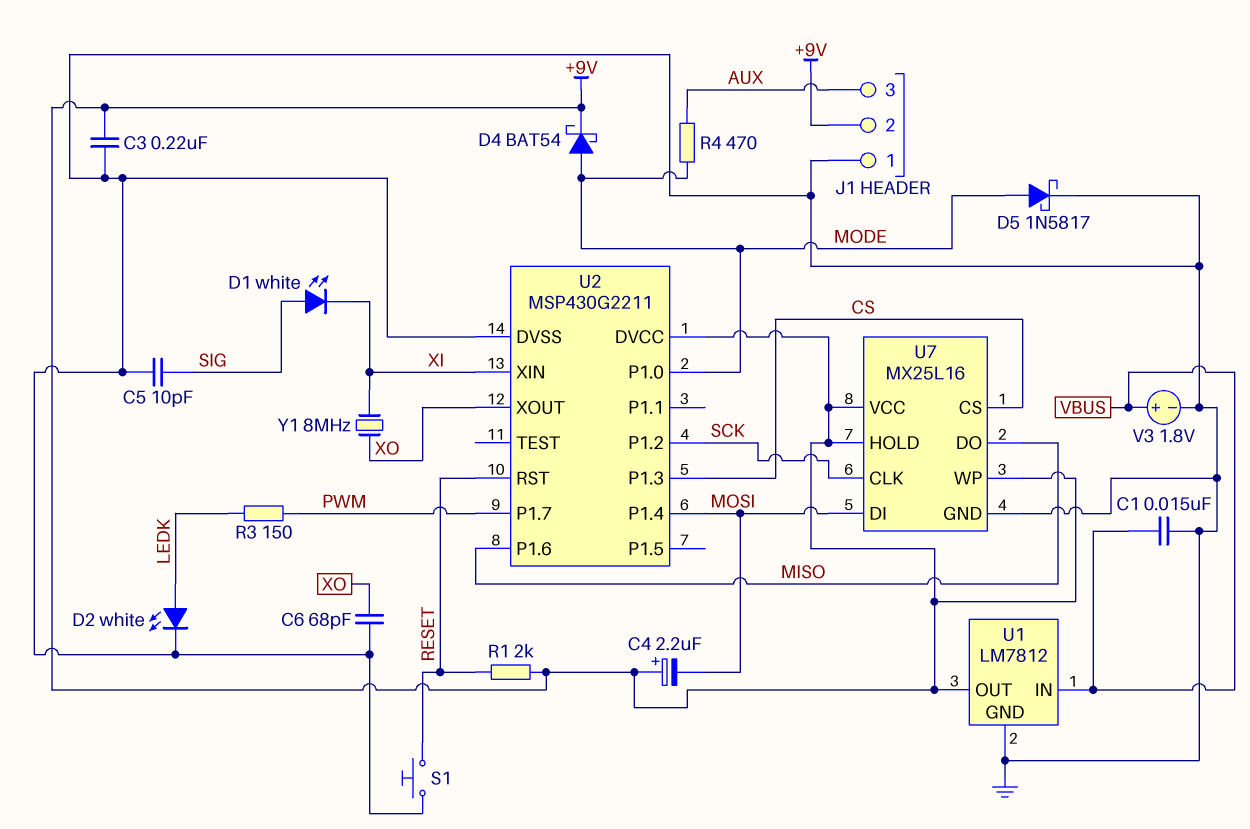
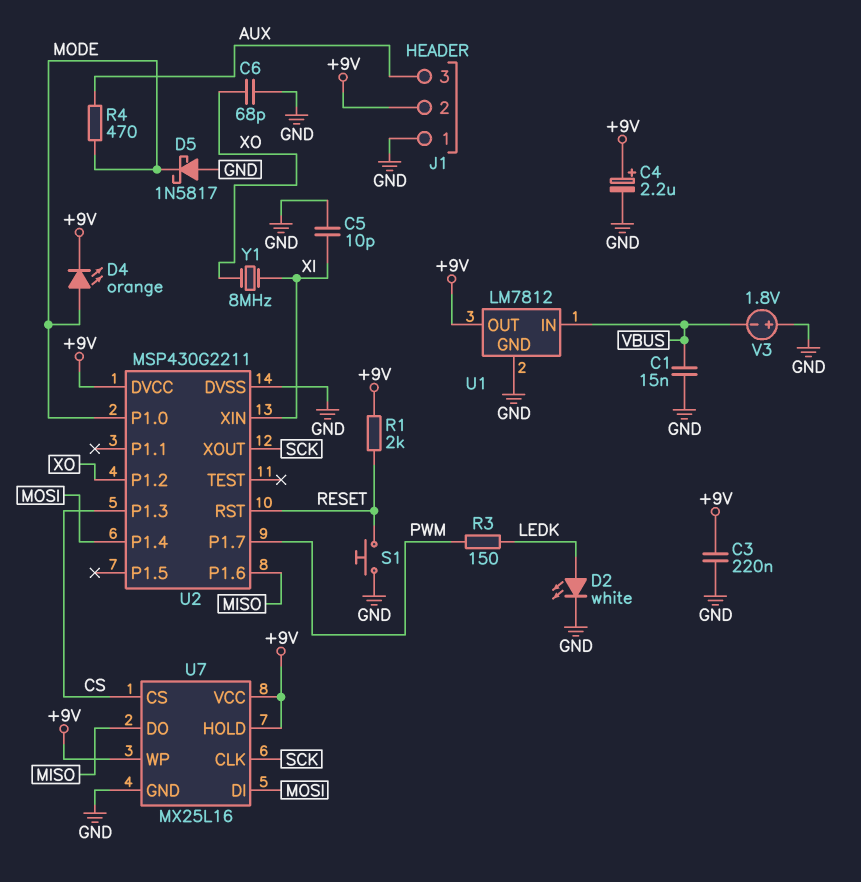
C4: 2.2uF (plus +9V, minus MOSI) -> 2.2uF (plus +9V, minus GND)
C5: 10pF (GND, SIG) -> 10pF (GND, XI)
D1: LED white (A SIG, K XI) -> none
D4: schottky BAT54 (A MODE, K +9V) -> LED orange (A MODE, K +9V)
D5: schottky 1N5817 (A MODE, K GND) -> schottky 1N5817 (A GND, K MODE)
U2 pin P1.2: SCK -> XO
U2 pin XOUT: XO -> SCK
V3: 1.8V (plus VBUS, minus GND) -> 1.8V (plus GND, minus VBUS)

